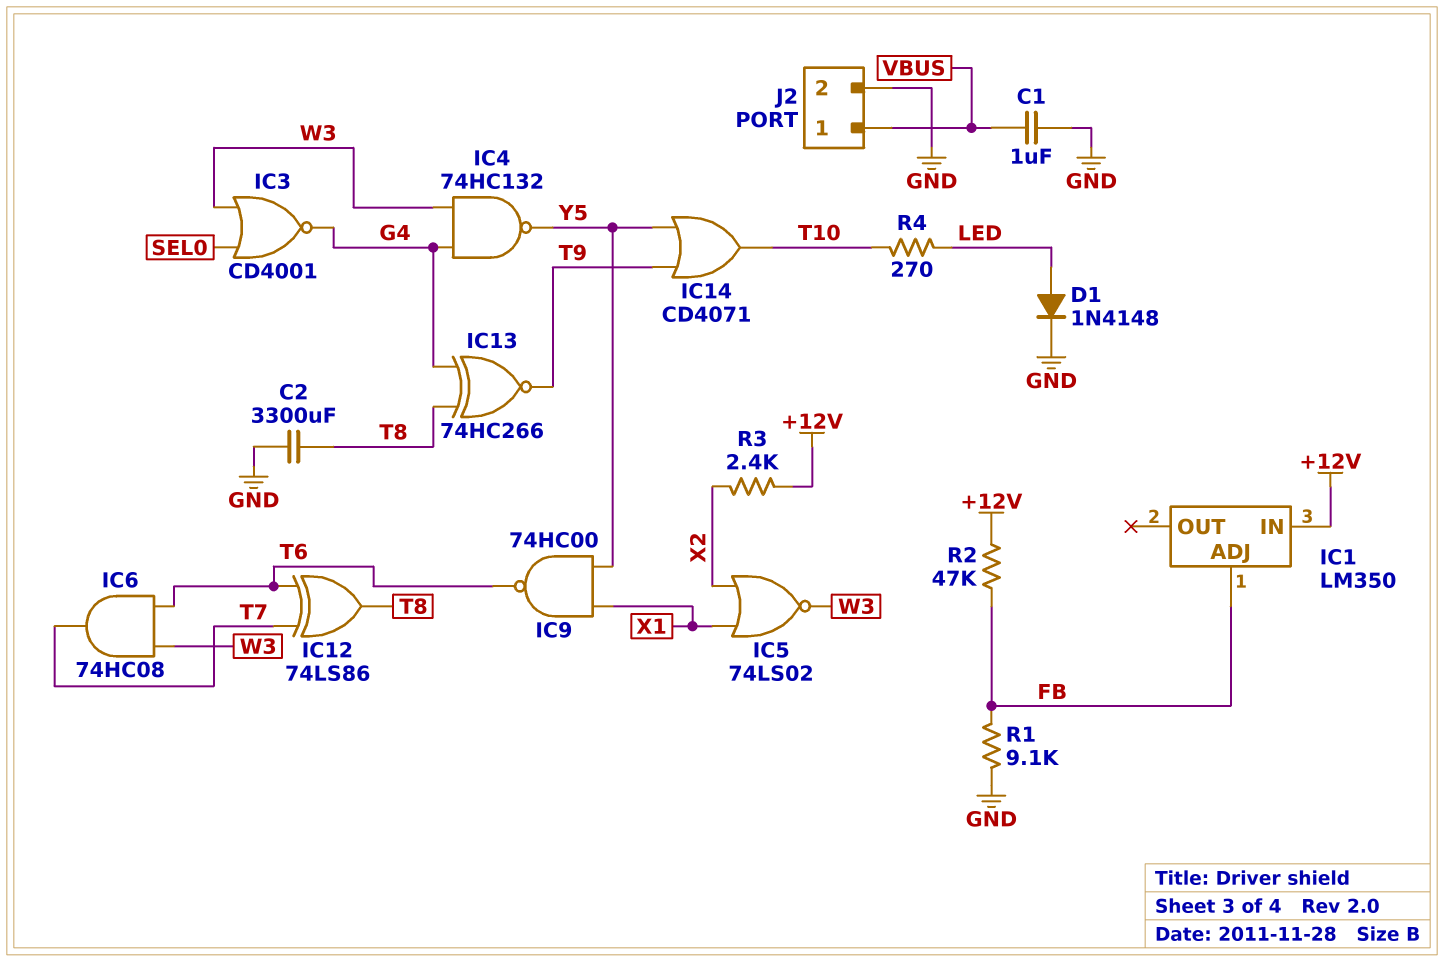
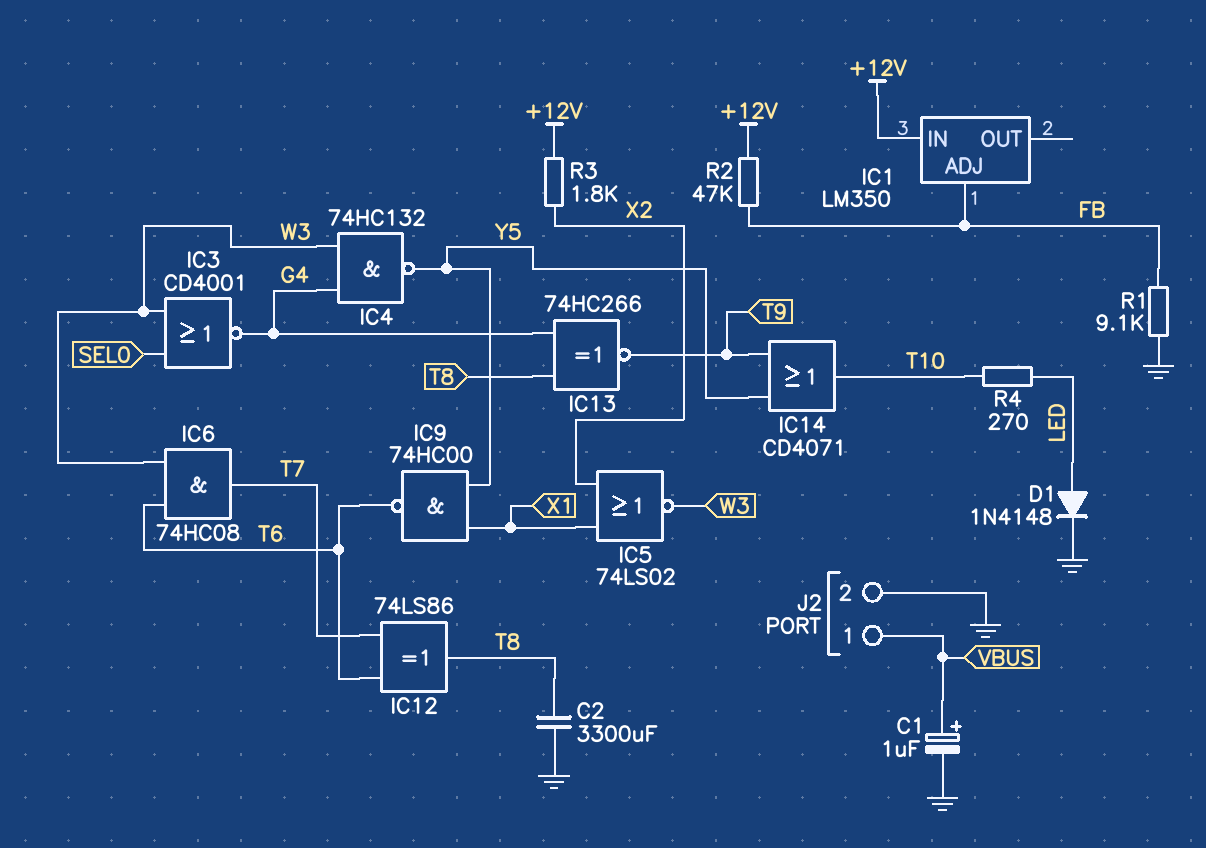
C1: 1uF (GND, VBUS) -> 1uF (plus VBUS, minus GND)
R3: 2.4k (+12V, X2) -> 1.8k (+12V, X2)

